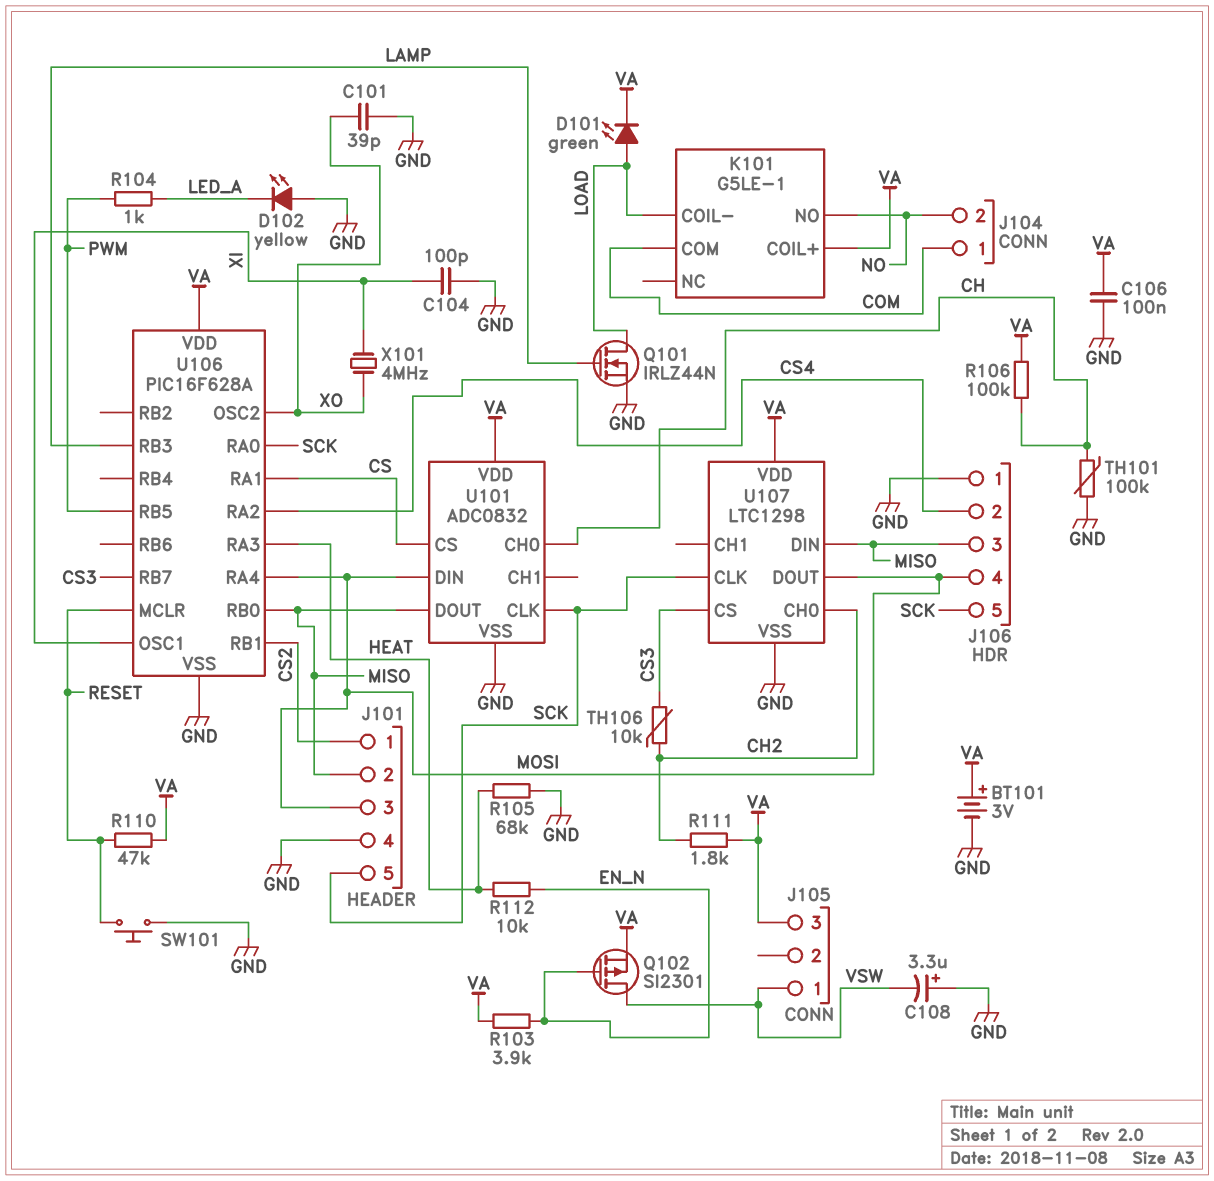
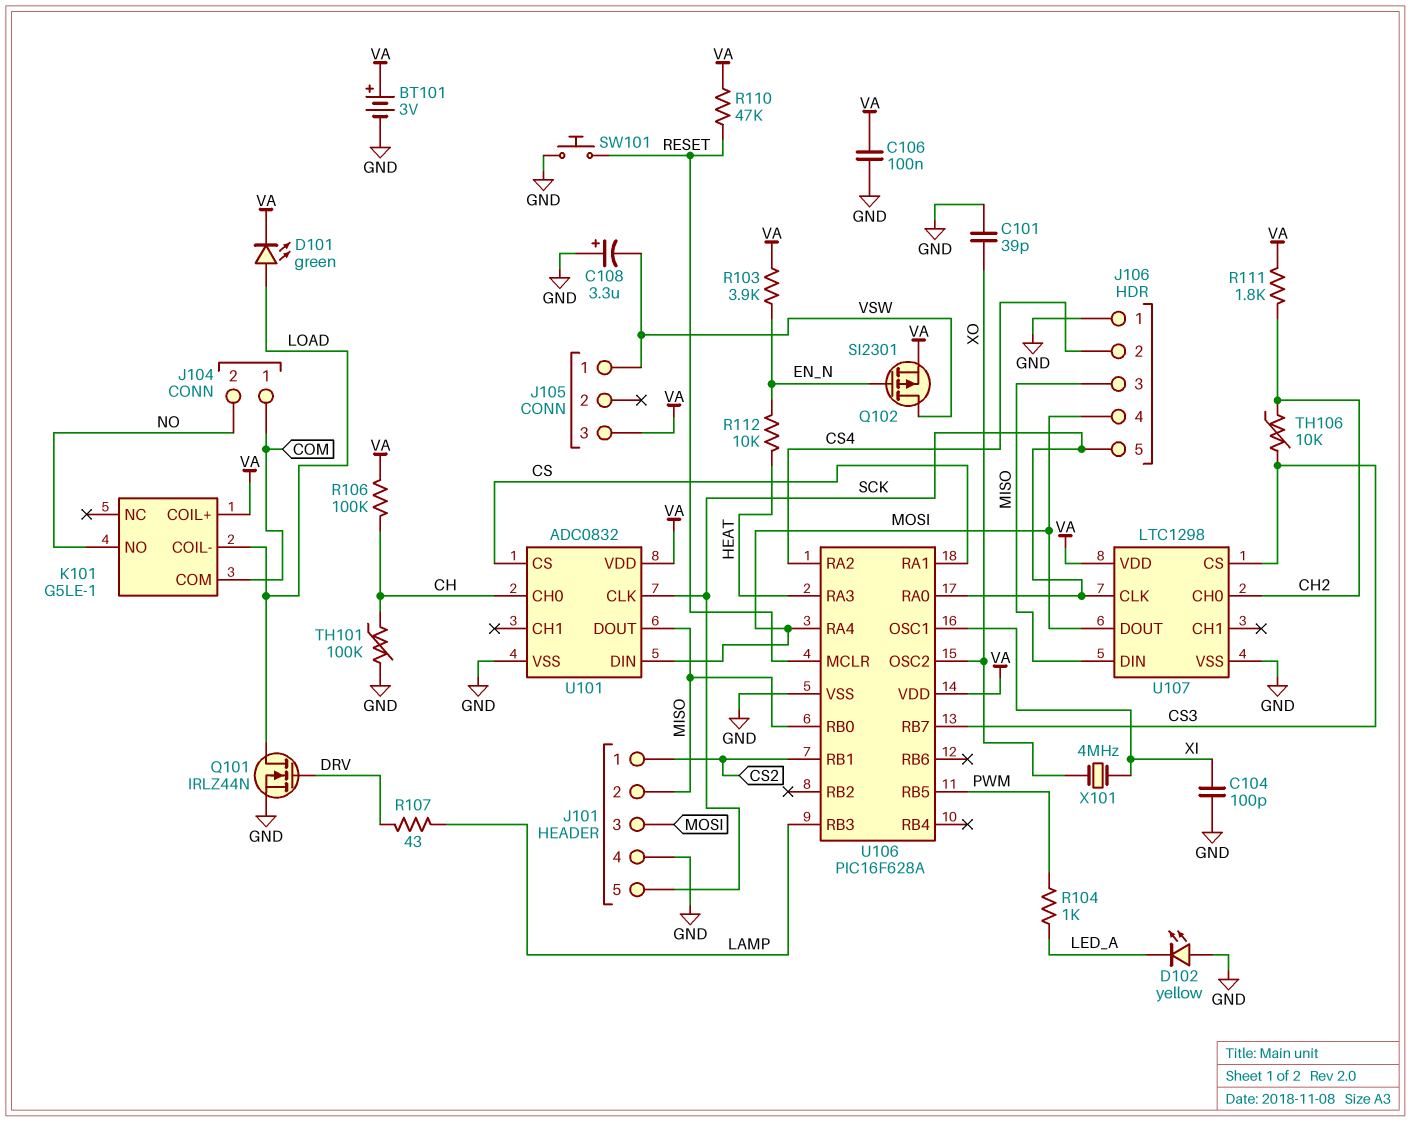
Q101: NMOS IRLZ44N (G LAMP, D LOAD, S GND) -> NMOS IRLZ44N (G DRV, D LOAD, S GND)
R105: 68k (GND, HEAT) -> none
R107: none -> 43 (DRV, LAMP)

